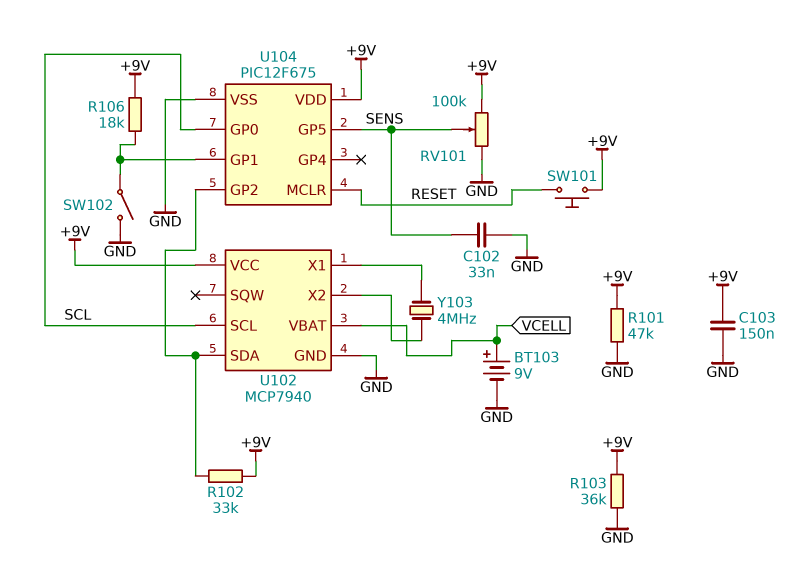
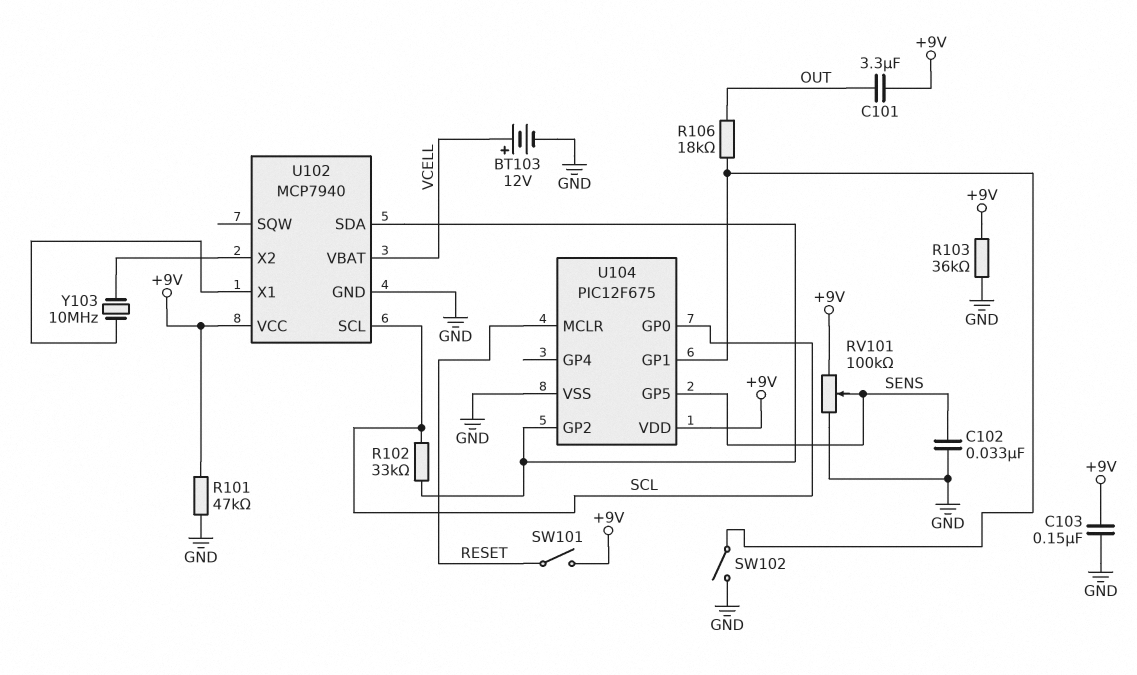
BT103: 9V (plus VCELL, minus GND) -> 12V (plus VCELL, minus GND)
C101: none -> 3.3uF (+9V, OUT)
R102: 33k (+9V, U102/SDA) -> 33k (SCL, U102/SDA)
R106: 18k (+9V, U104/GP1) -> 18k (OUT, U104/GP1)
SW101: button (+9V, RESET) -> switch (+9V, RESET)
Y103: 4MHz (U102/X1, U102/X2) -> 10MHz (U102/X1, U102/X2)

